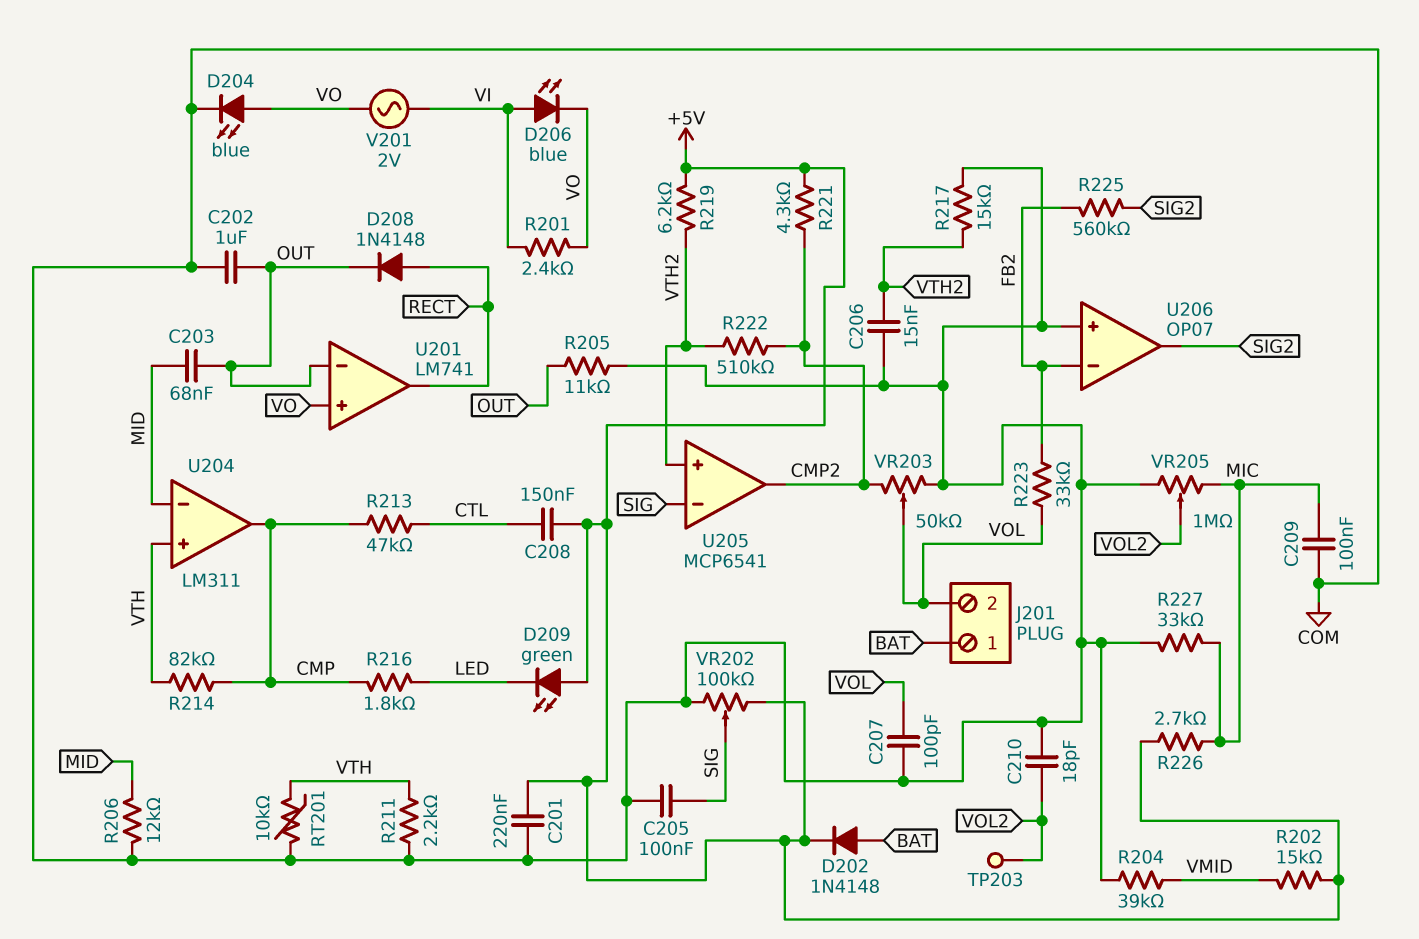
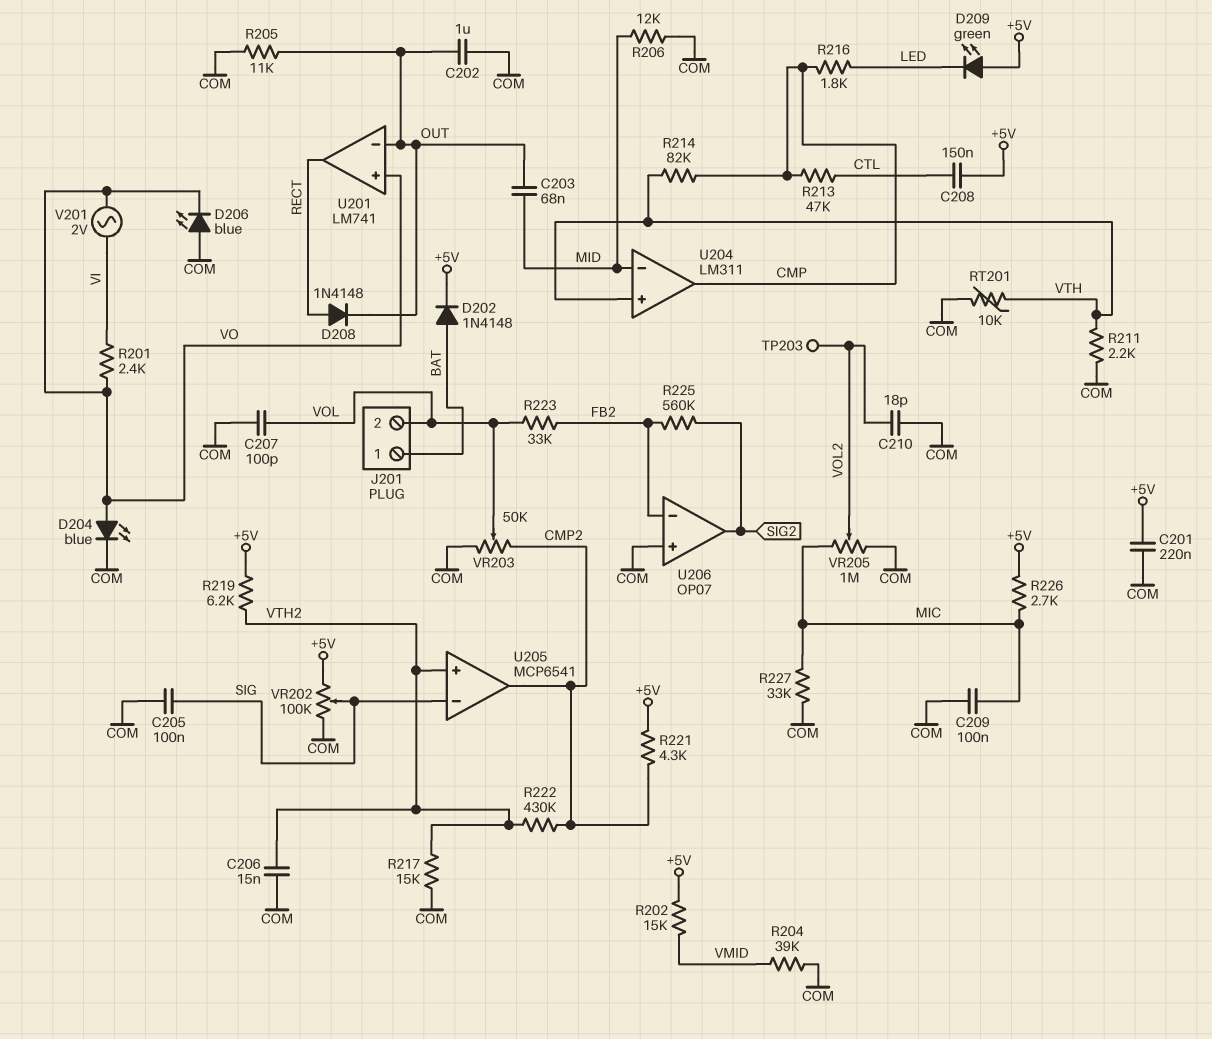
D206: LED blue (A VI, K VO) -> LED blue (A COM, K VO)
R222: 510k (CMP2, VTH2) -> 430k (CMP2, VTH2)

